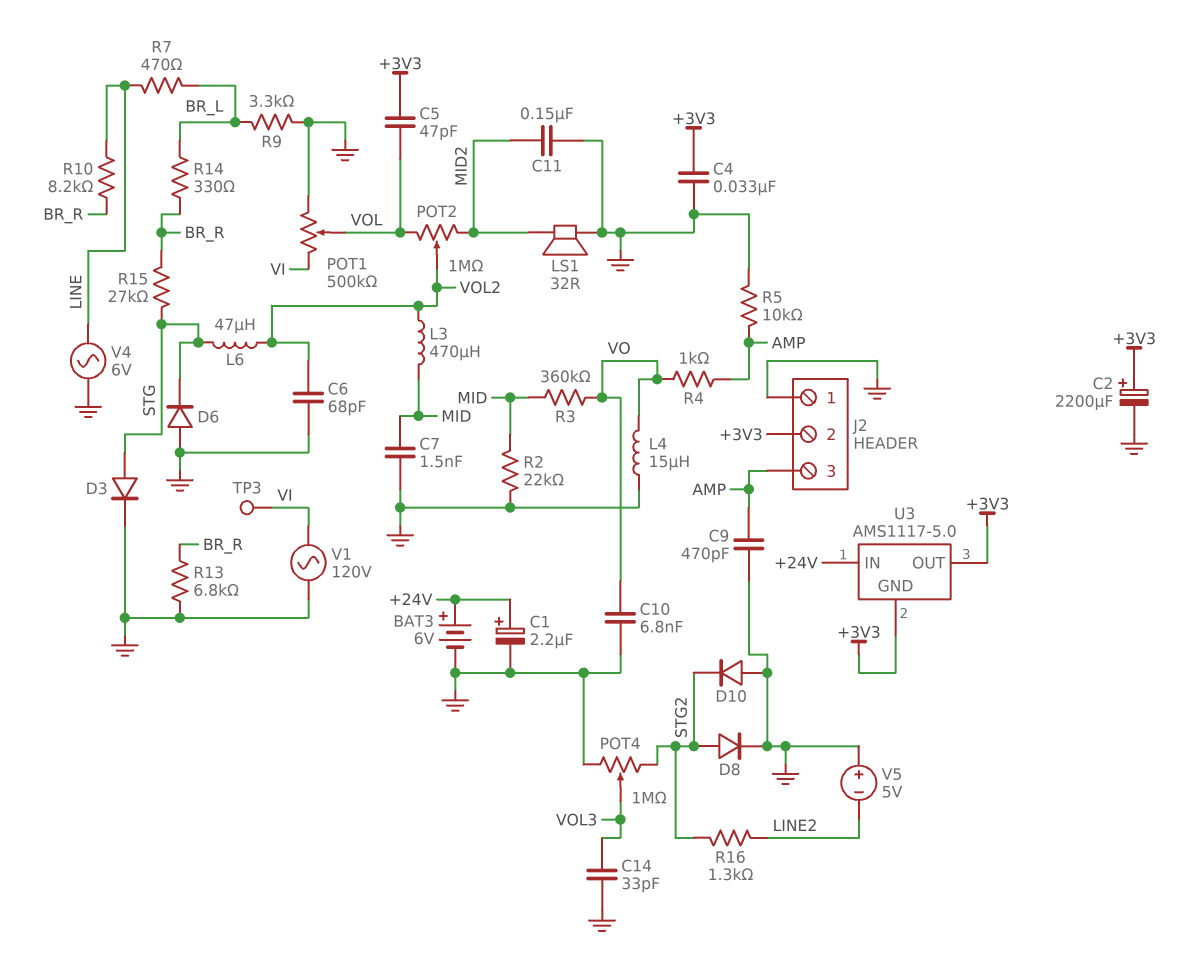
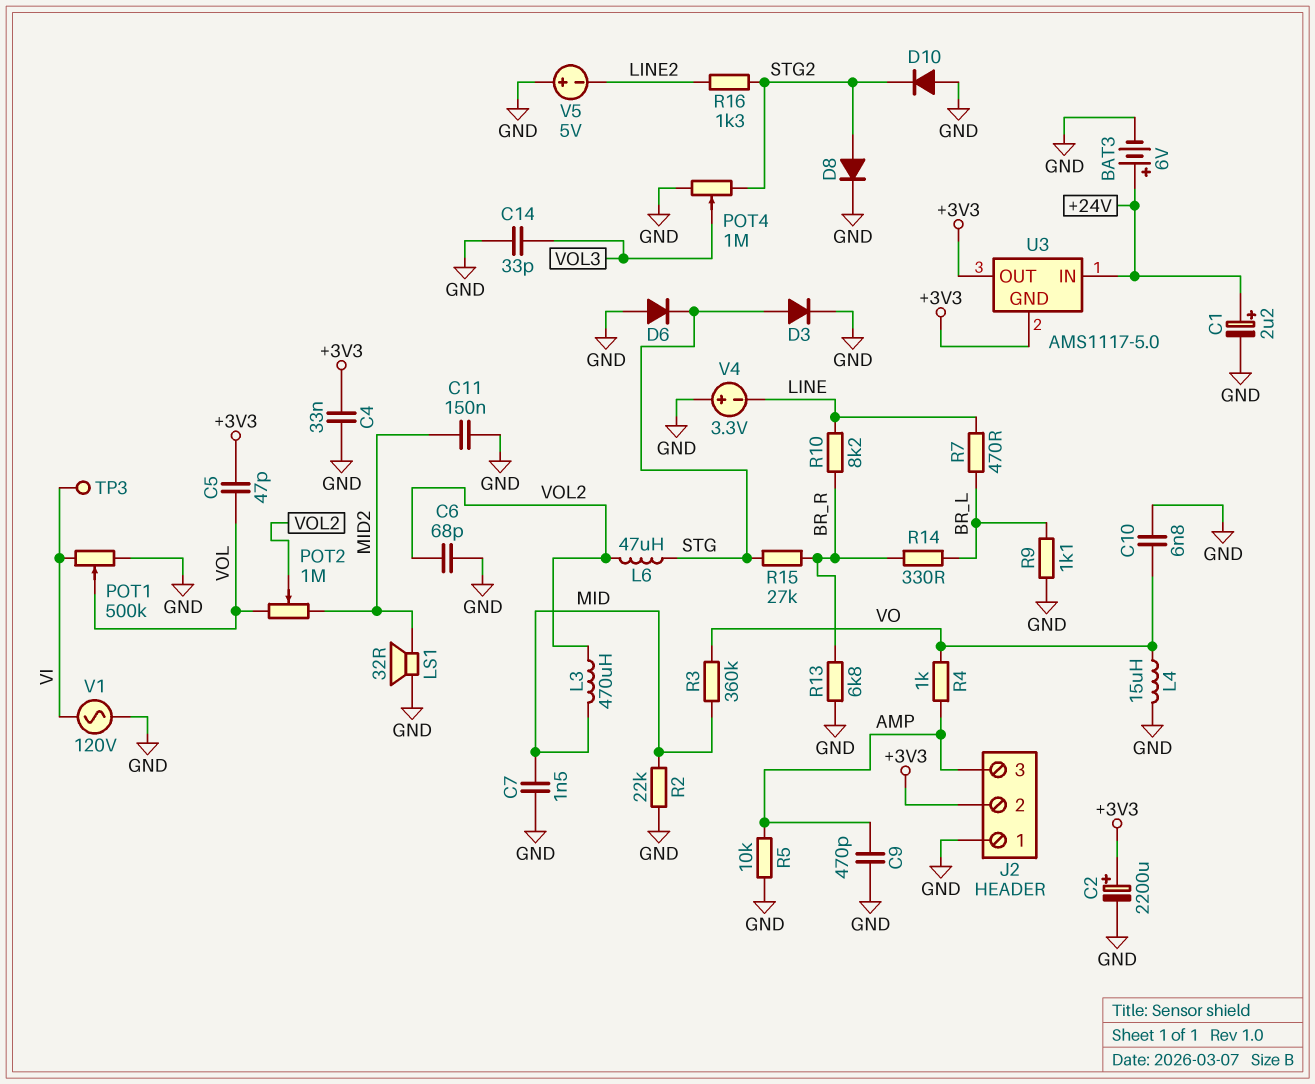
R9: 3.3k (BR_L, GND) -> 1.1k (BR_L, GND)
V4: AC 6V (GND, LINE) -> 3.3V (plus GND, minus LINE)

